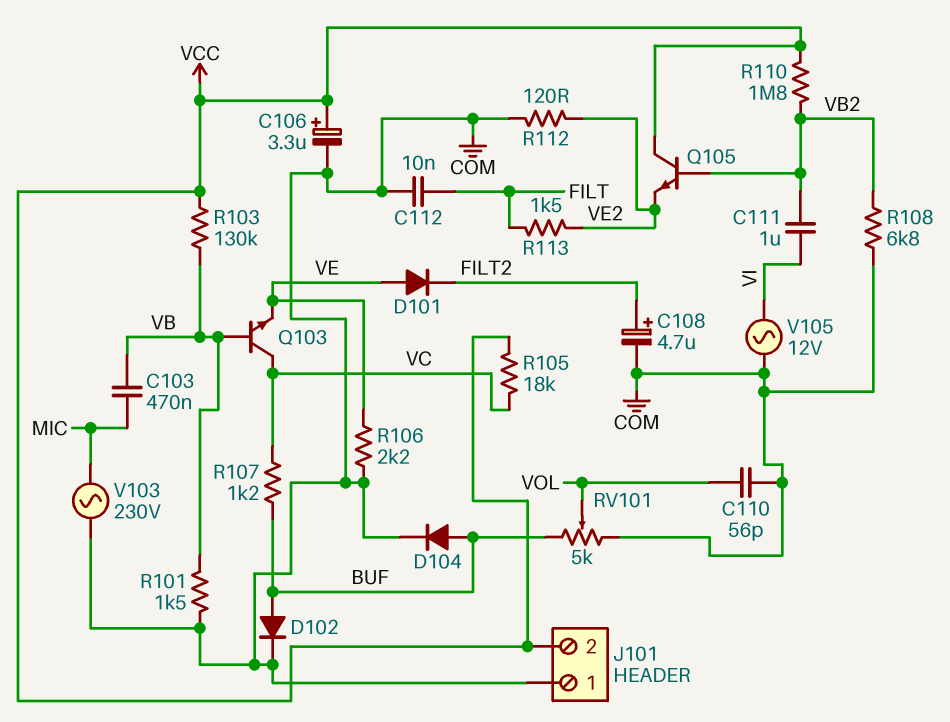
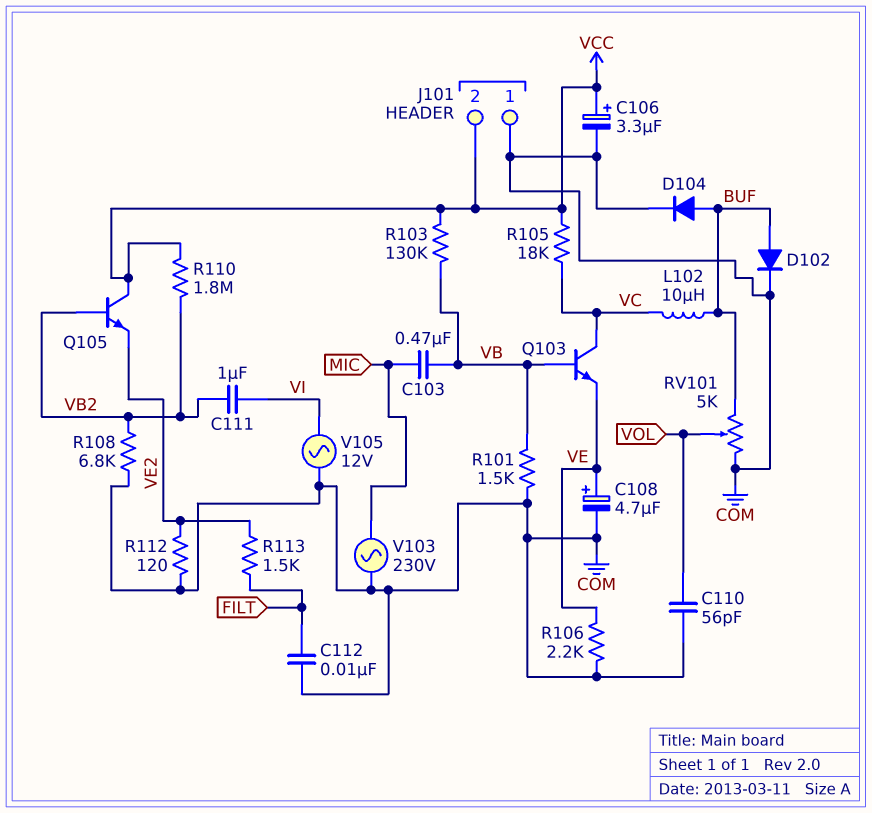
C108: 4.7uF (plus FILT2, minus COM) -> 4.7uF (plus VE, minus COM)
D101: diode (A VE, K FILT2) -> none
L102: none -> 10uH (BUF, VC)
R107: 1.2k (BUF, VC) -> none

